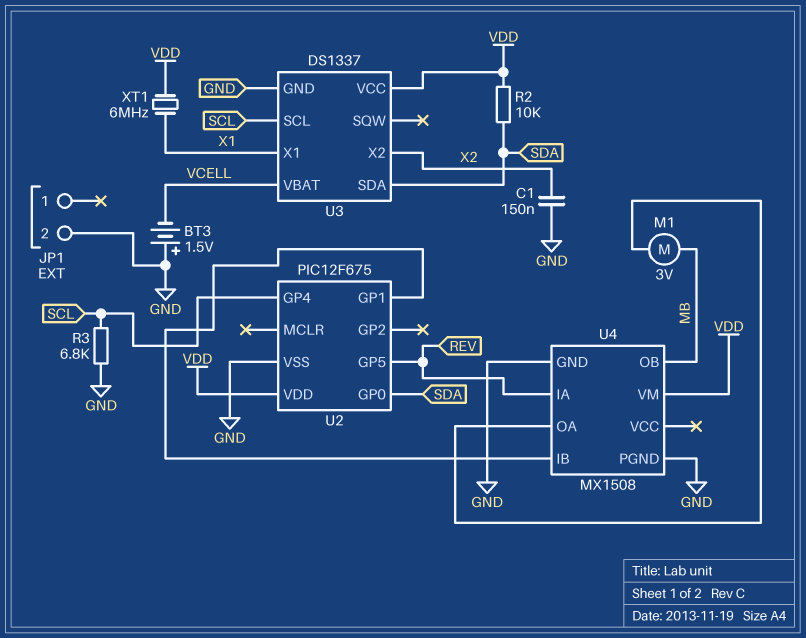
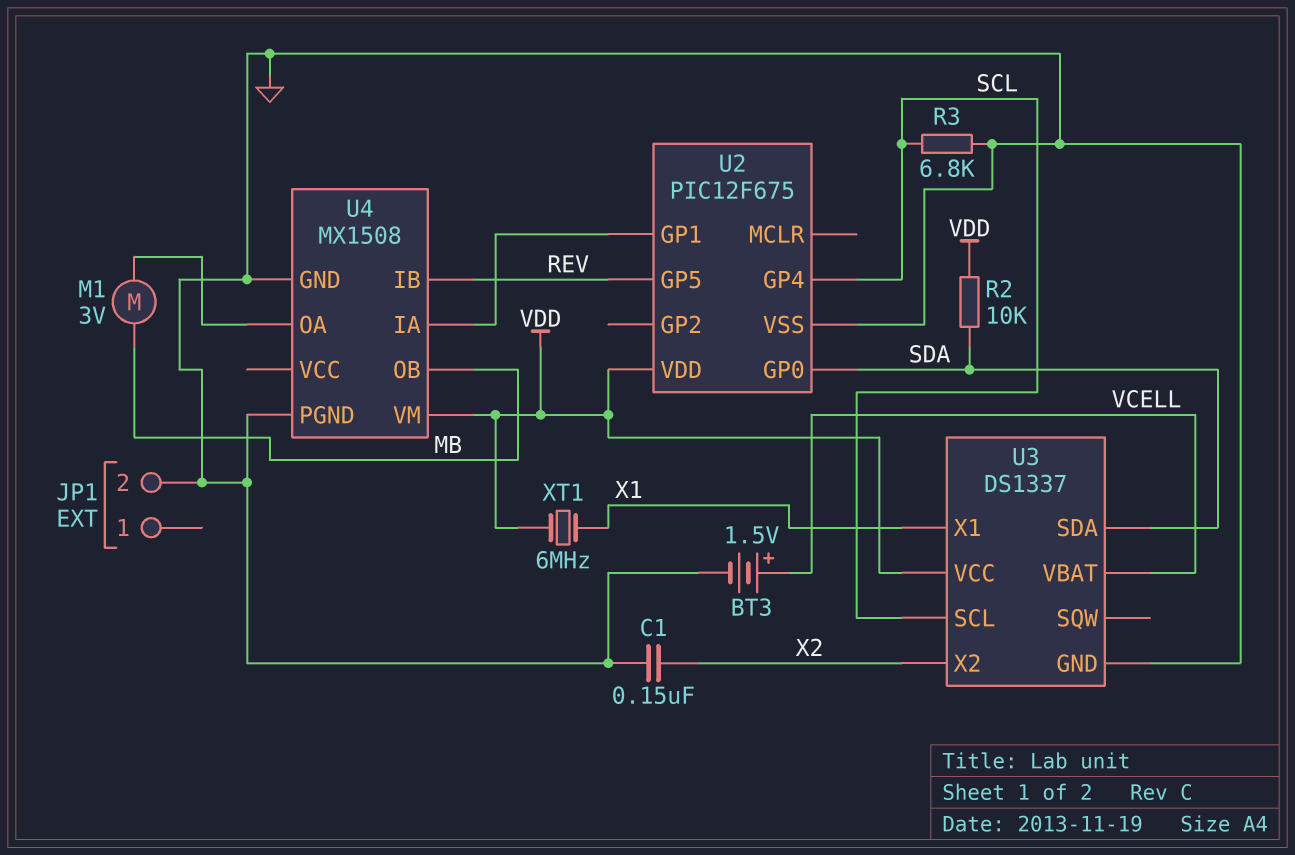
BT3: 1.5V (plus GND, minus VCELL) -> 1.5V (plus VCELL, minus GND)
U4 pin IA: REV -> U2/GP1
U4 pin IB: U2/GP1 -> REV

